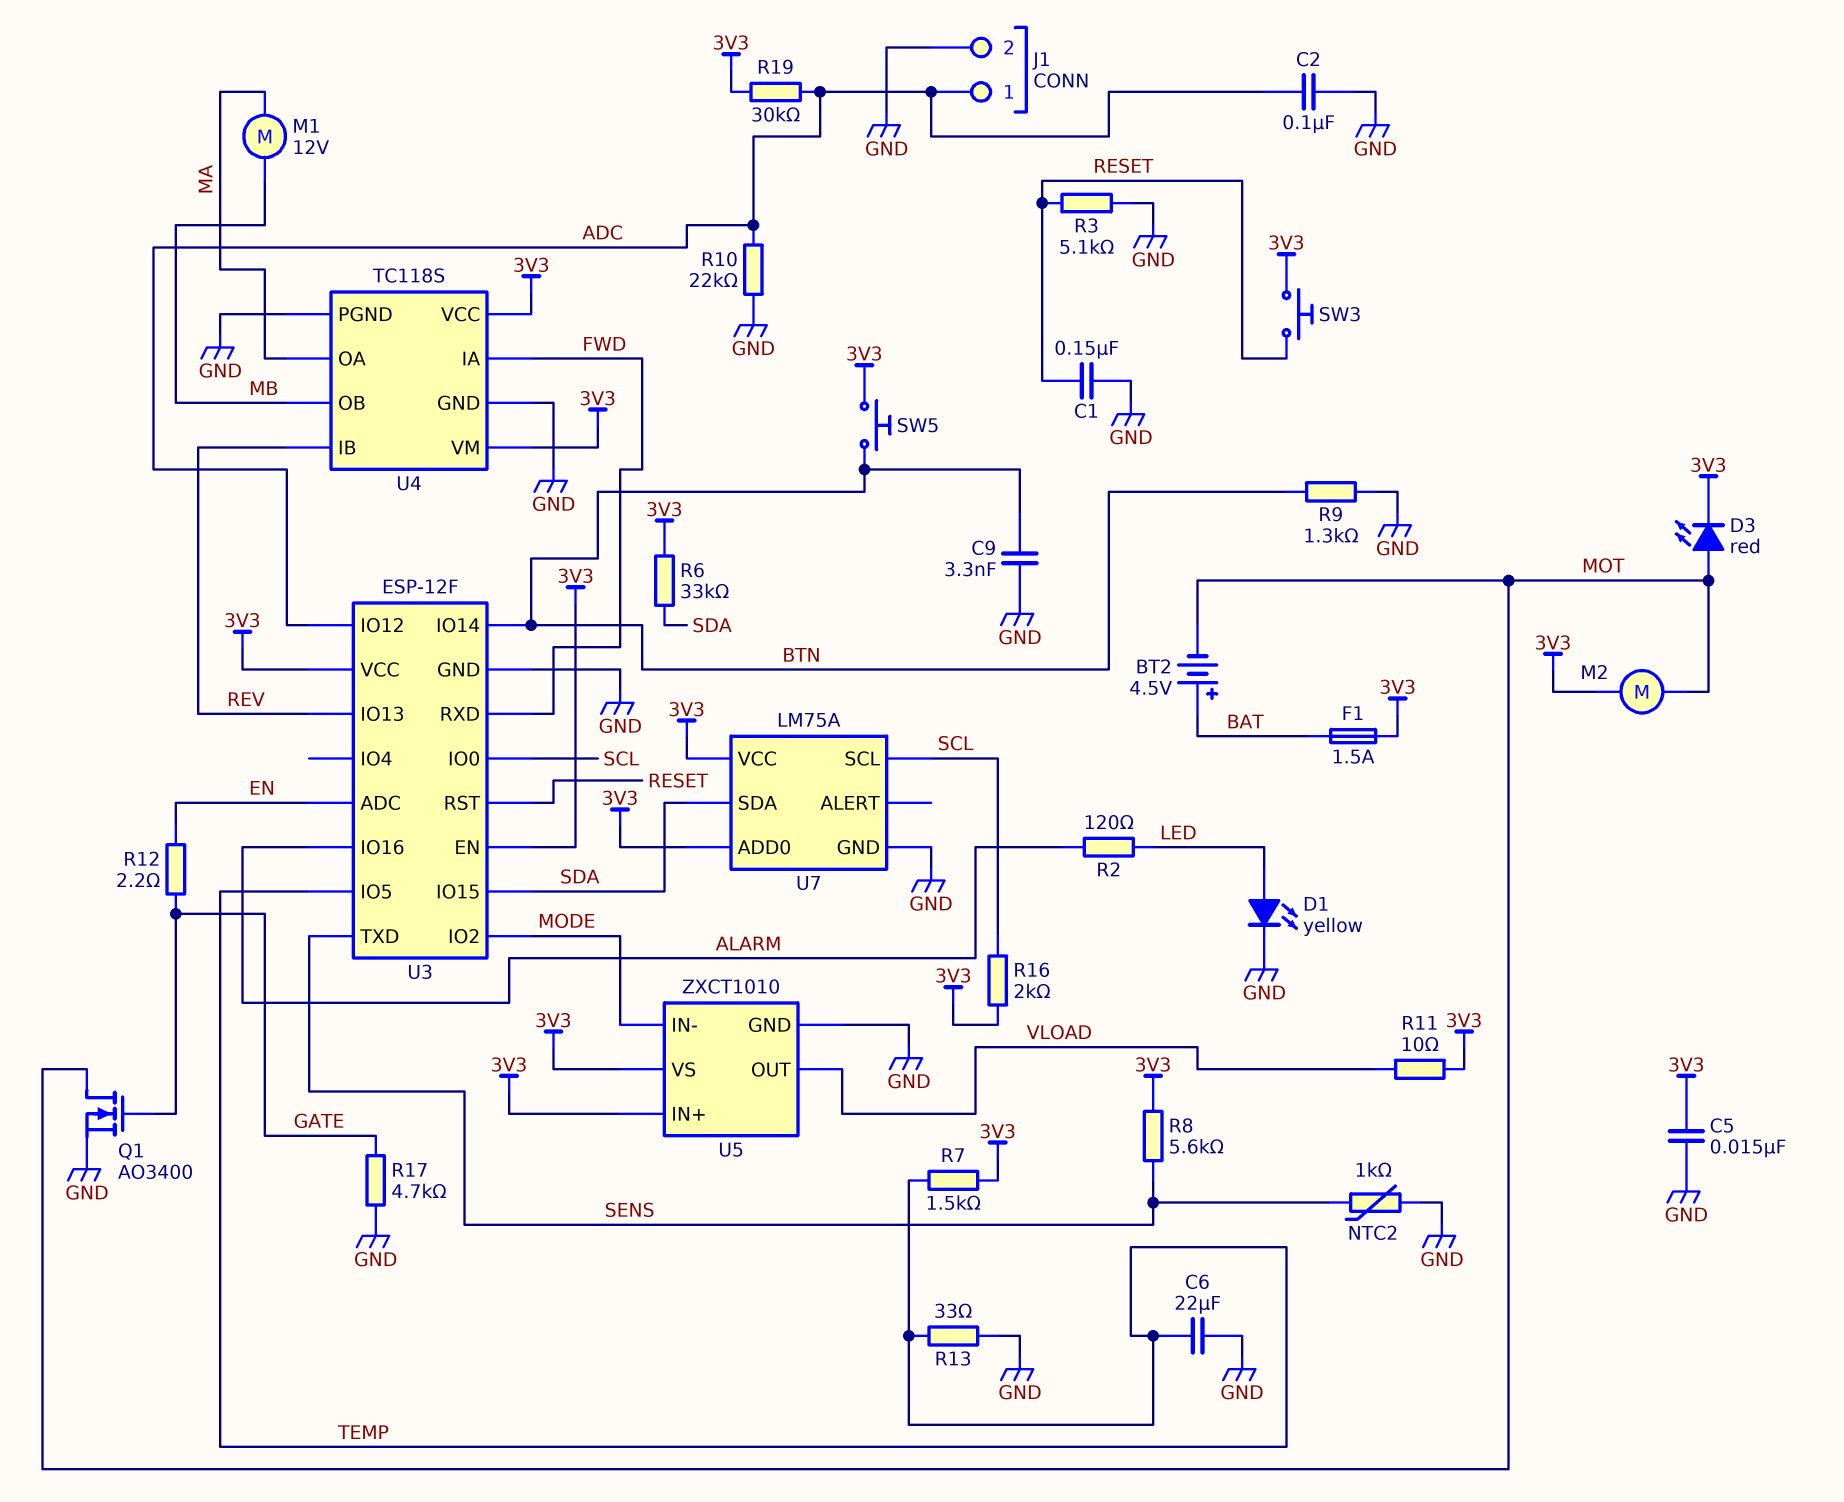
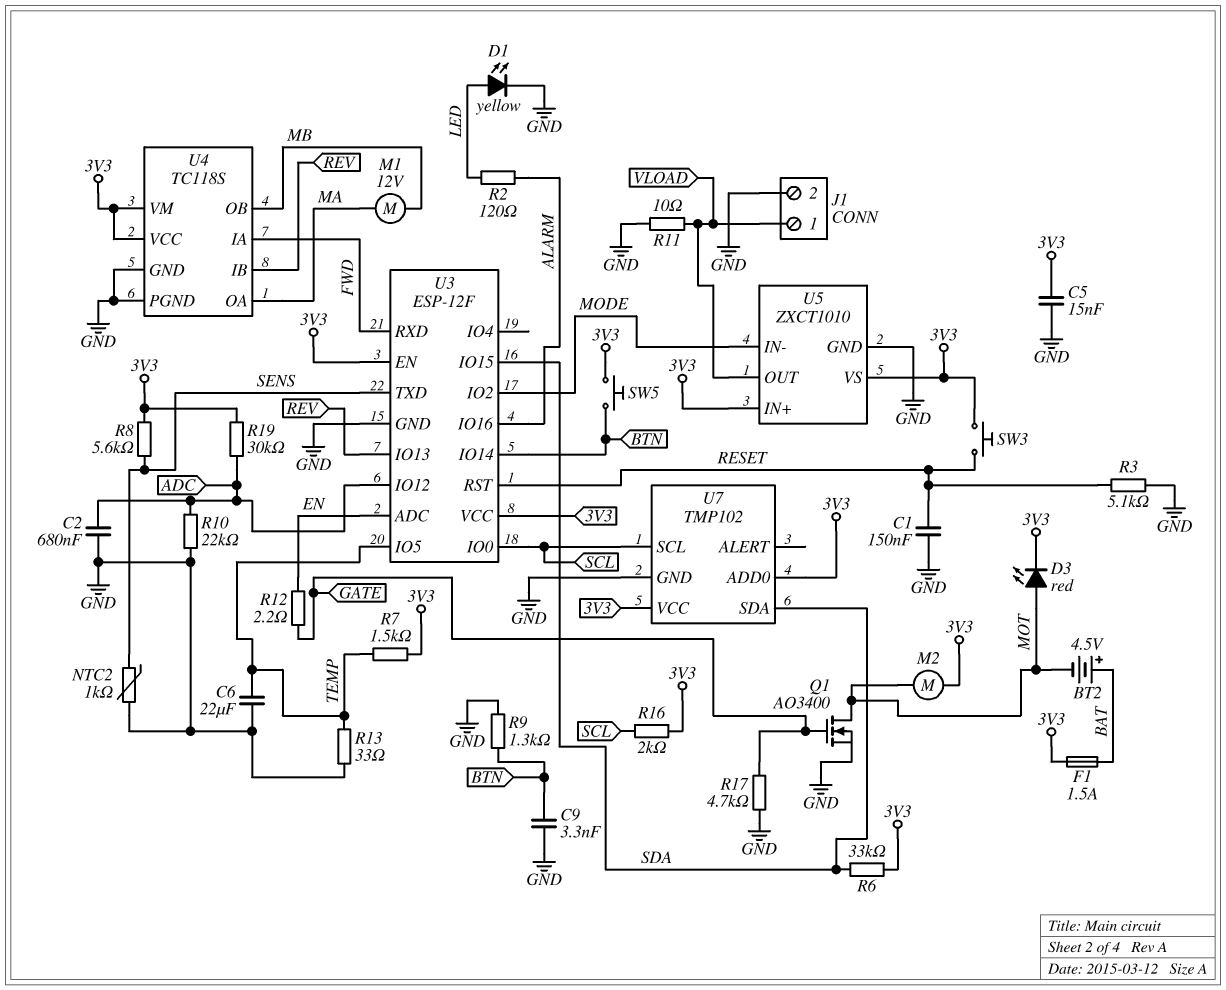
C2: 100nF (ADC, GND) -> 680nF (ADC, GND)
J1 pin 1: ADC -> VLOAD
R11: 10 (3V3, VLOAD) -> 10 (GND, VLOAD)
U7: LM75A -> TMP102

